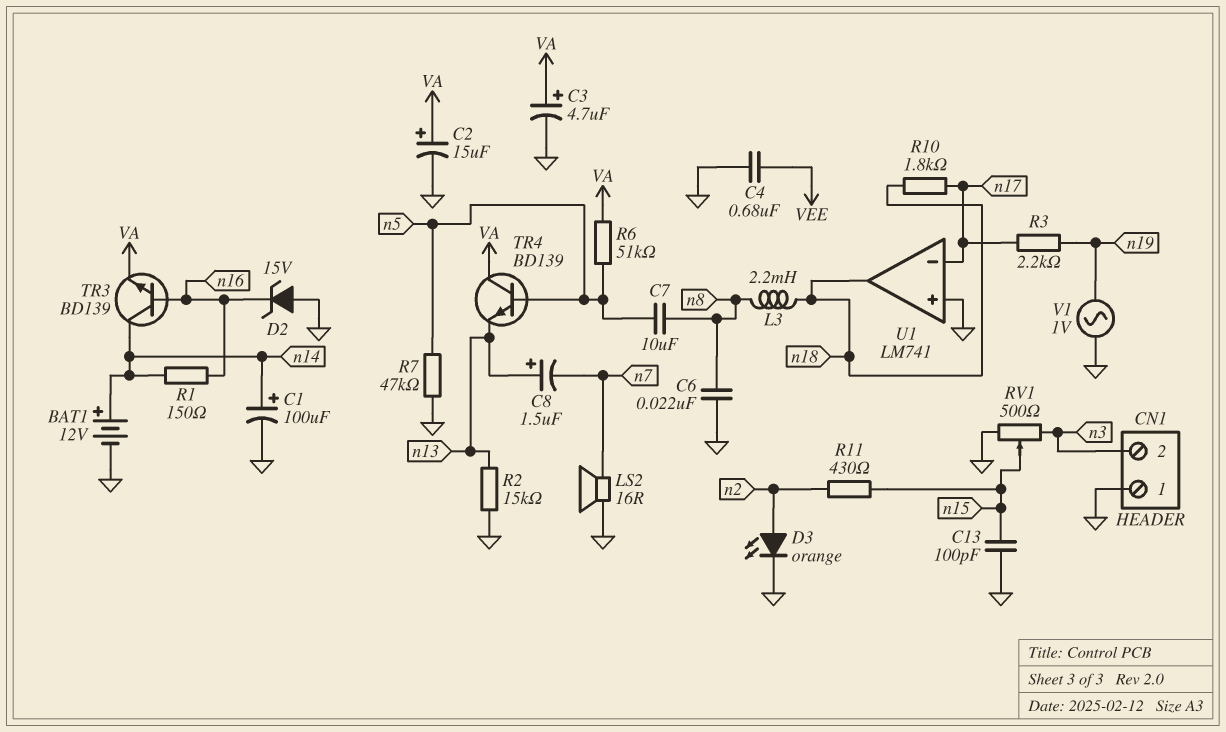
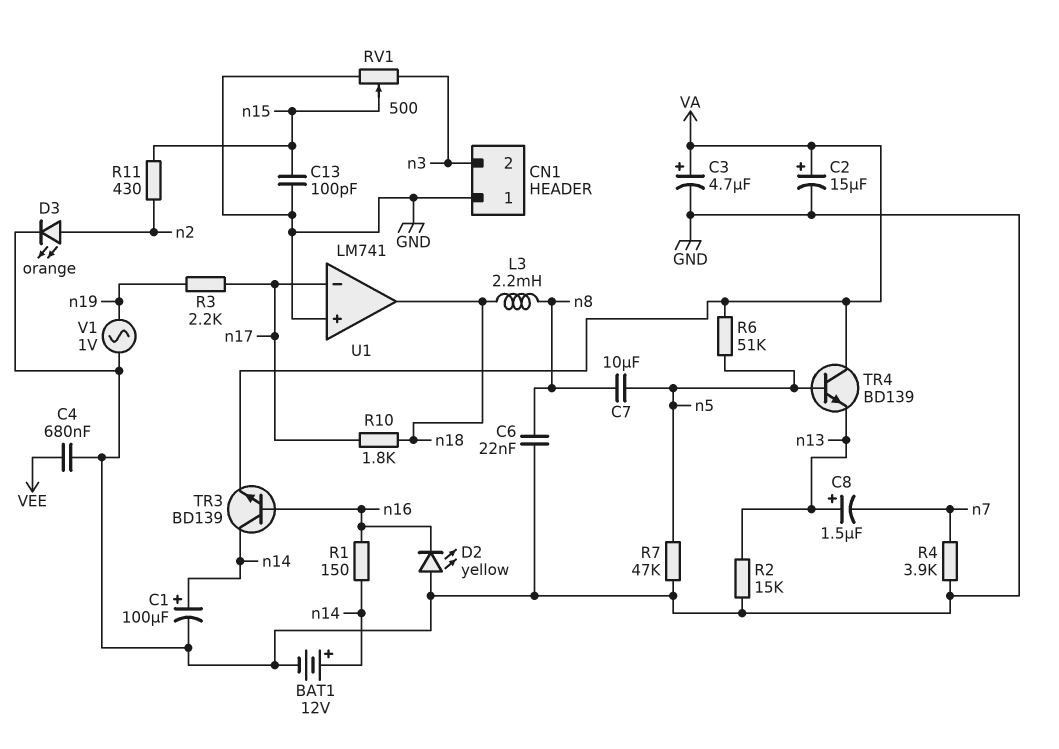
D2: zener 15V (A GND, K n16) -> LED yellow (A GND, K n16)
LS2: speaker 16R (GND, n7) -> none
R4: none -> 3.9k (GND, n7)

